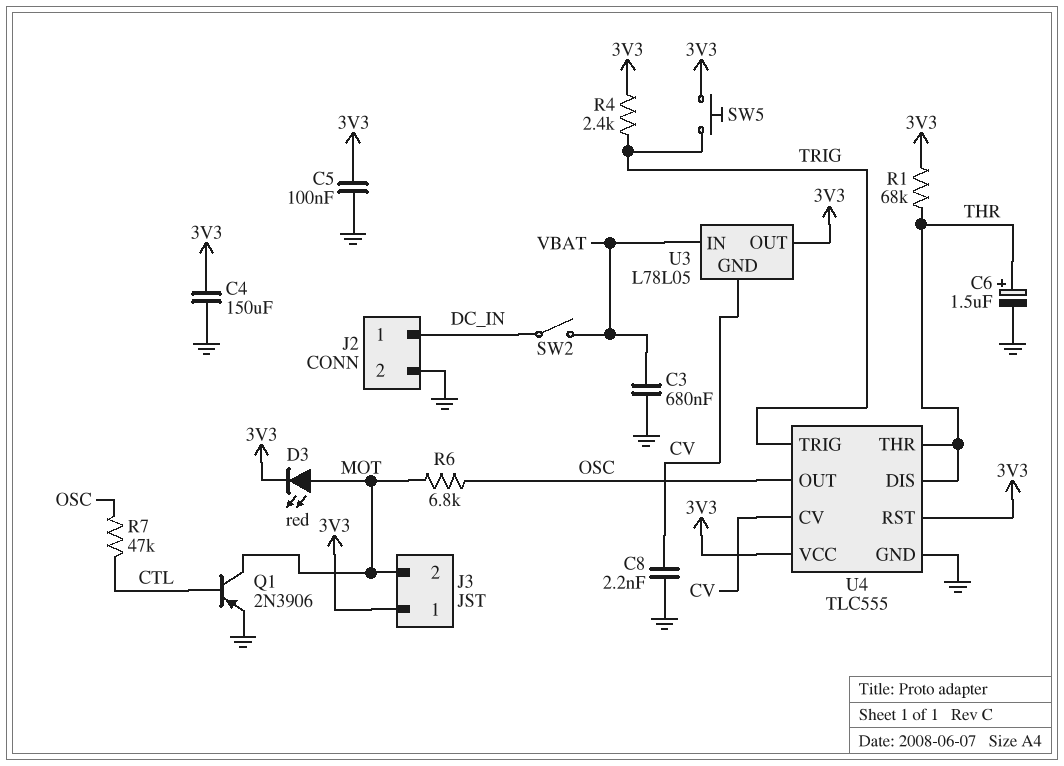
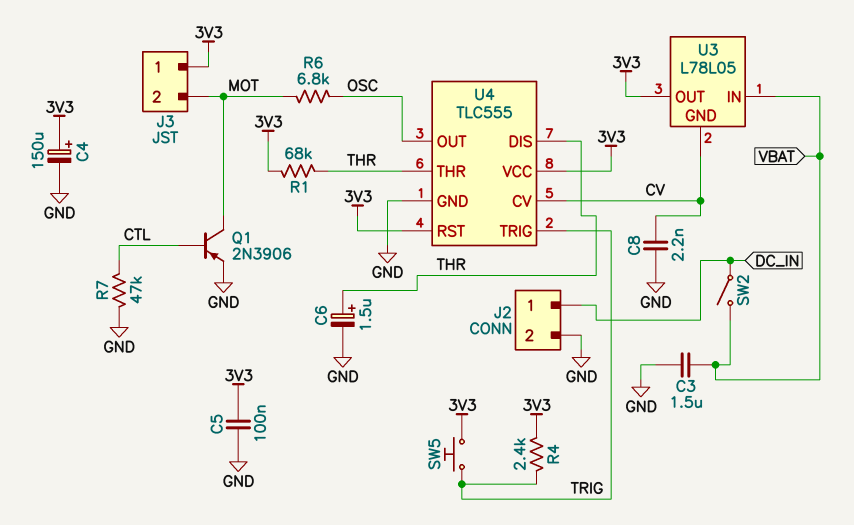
C3: 680nF (GND, VBAT) -> 1.5uF (GND, VBAT)
C4: 150uF (3V3, GND) -> 150uF (plus 3V3, minus GND)
D3: LED red (A MOT, K 3V3) -> none
R7: 47k (CTL, OSC) -> 47k (CTL, GND)

